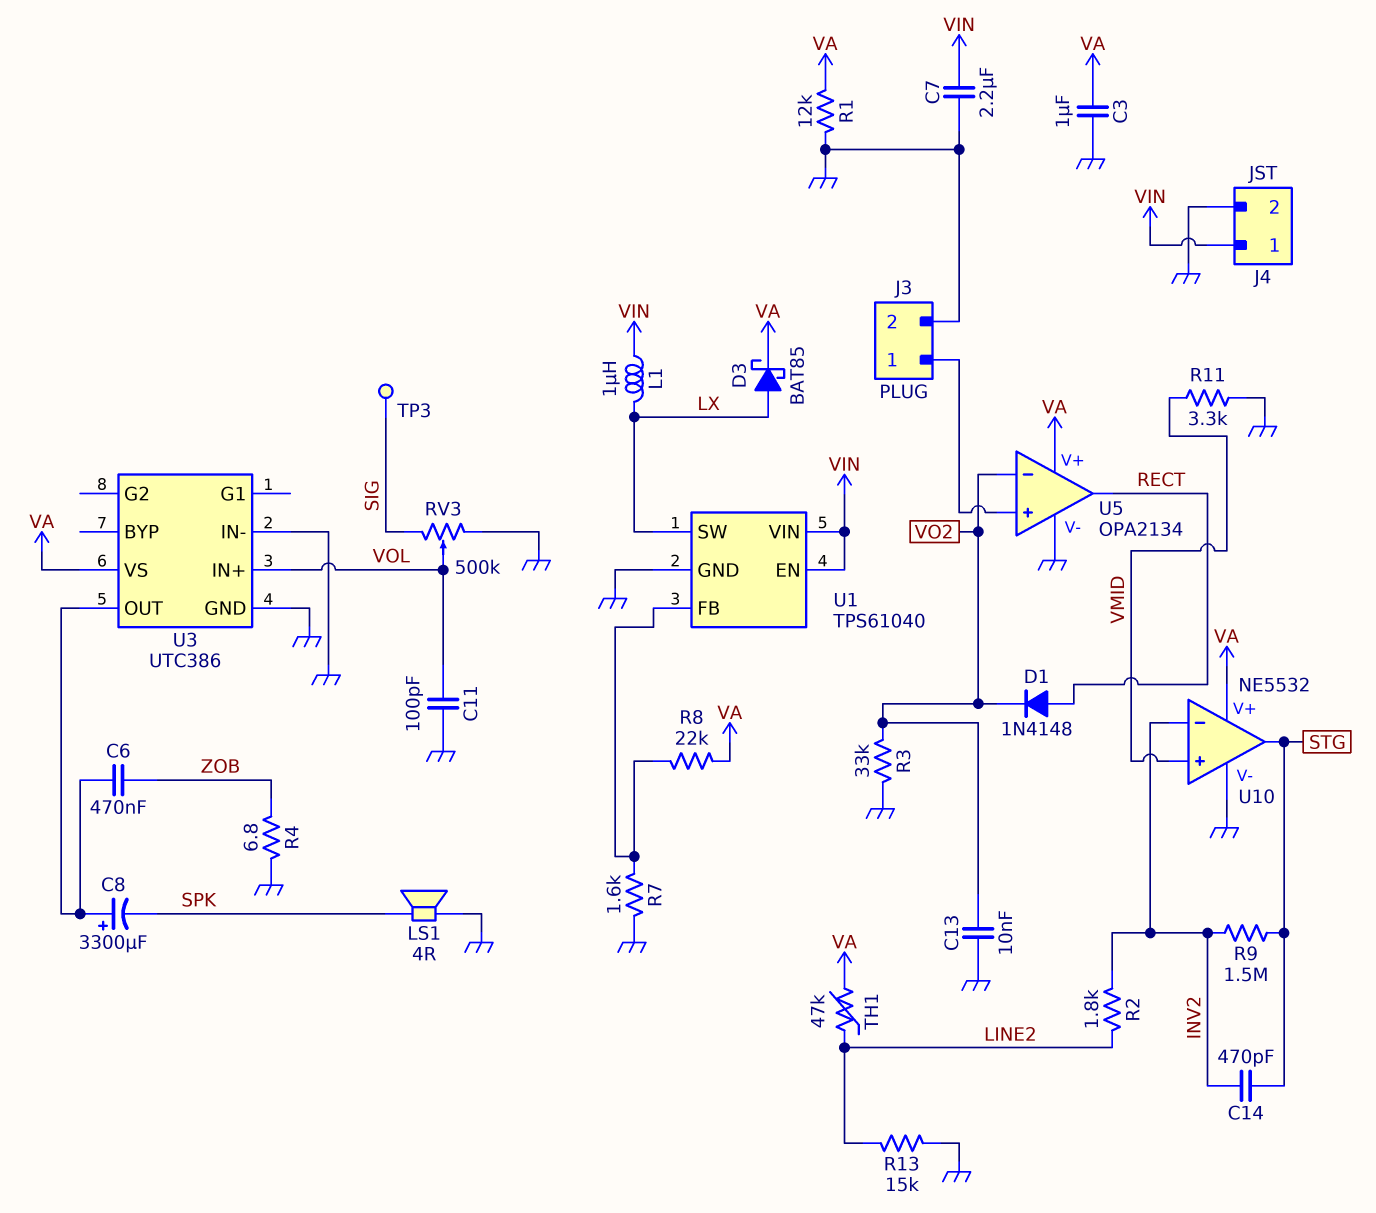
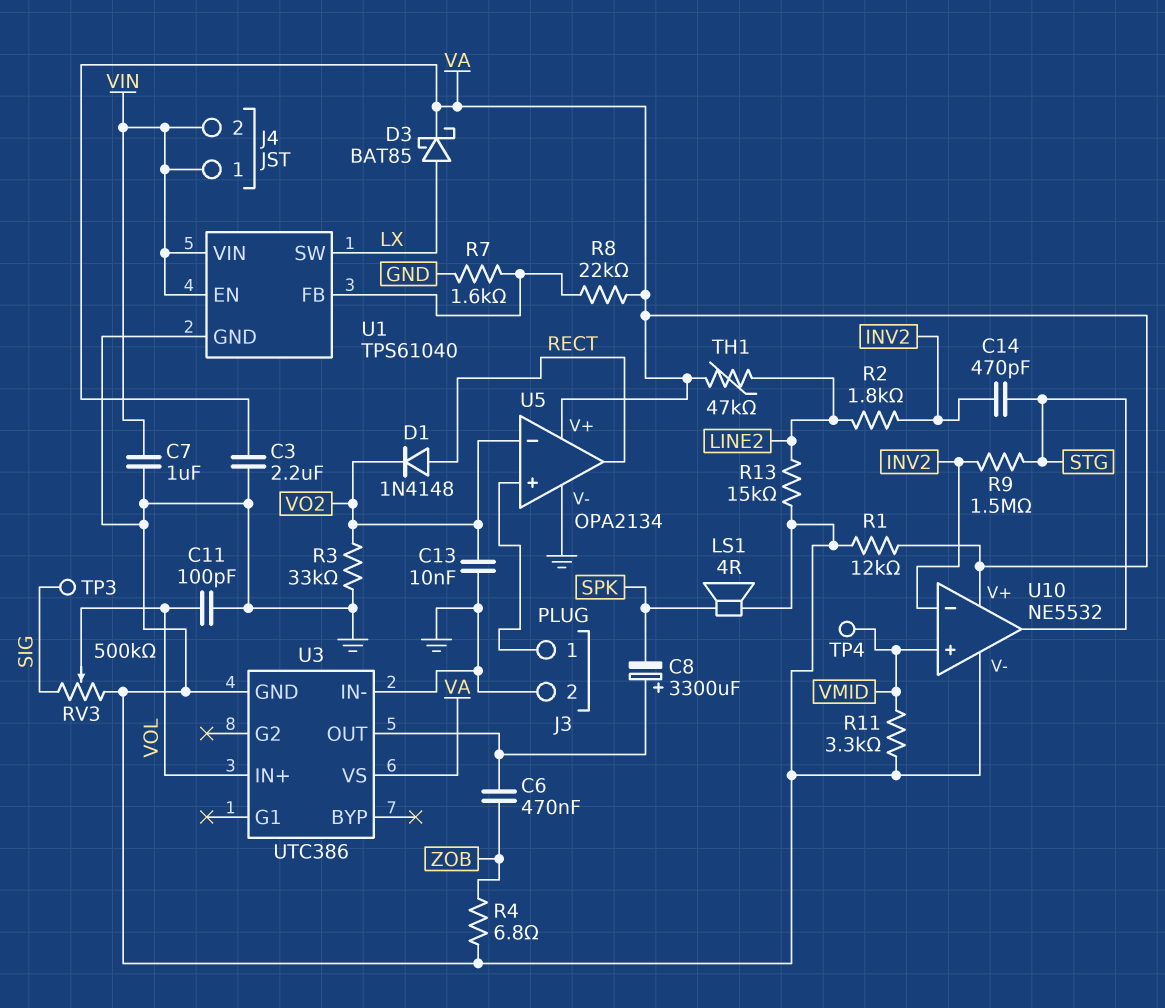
C3: 1uF (GND, VA) -> 2.2uF (GND, VA)
C7: 2.2uF (GND, VIN) -> 1uF (GND, VIN)
J4 pin 2: GND -> VIN
L1: 1uH (LX, VIN) -> none
TP4: none -> test point (VMID)

